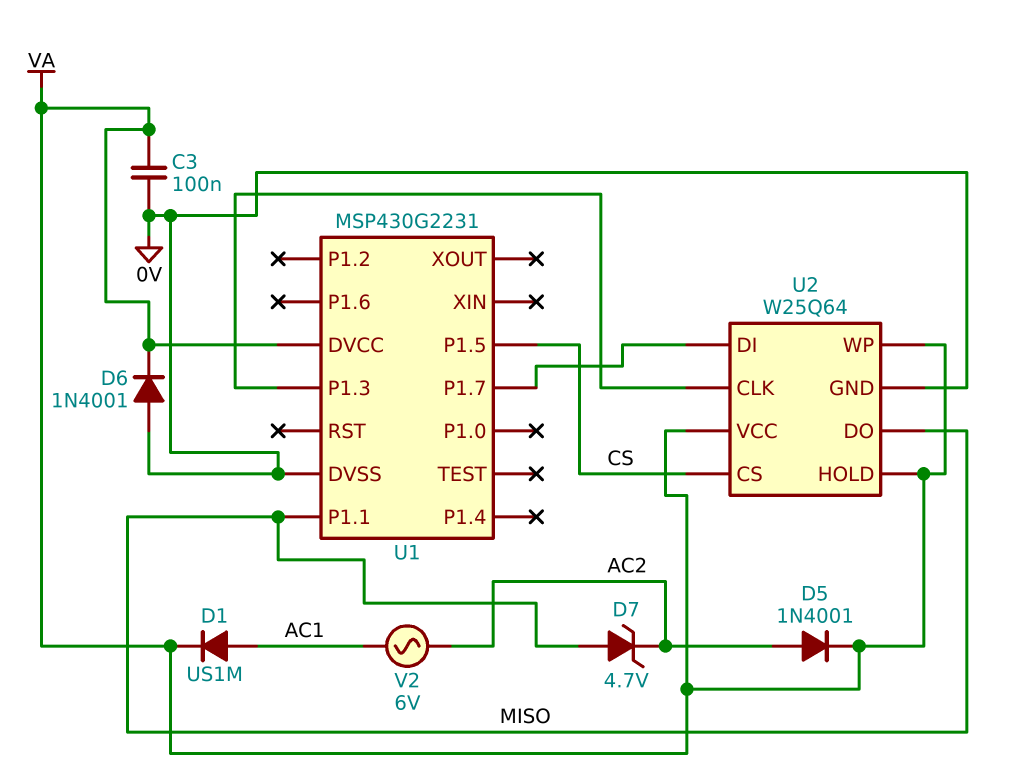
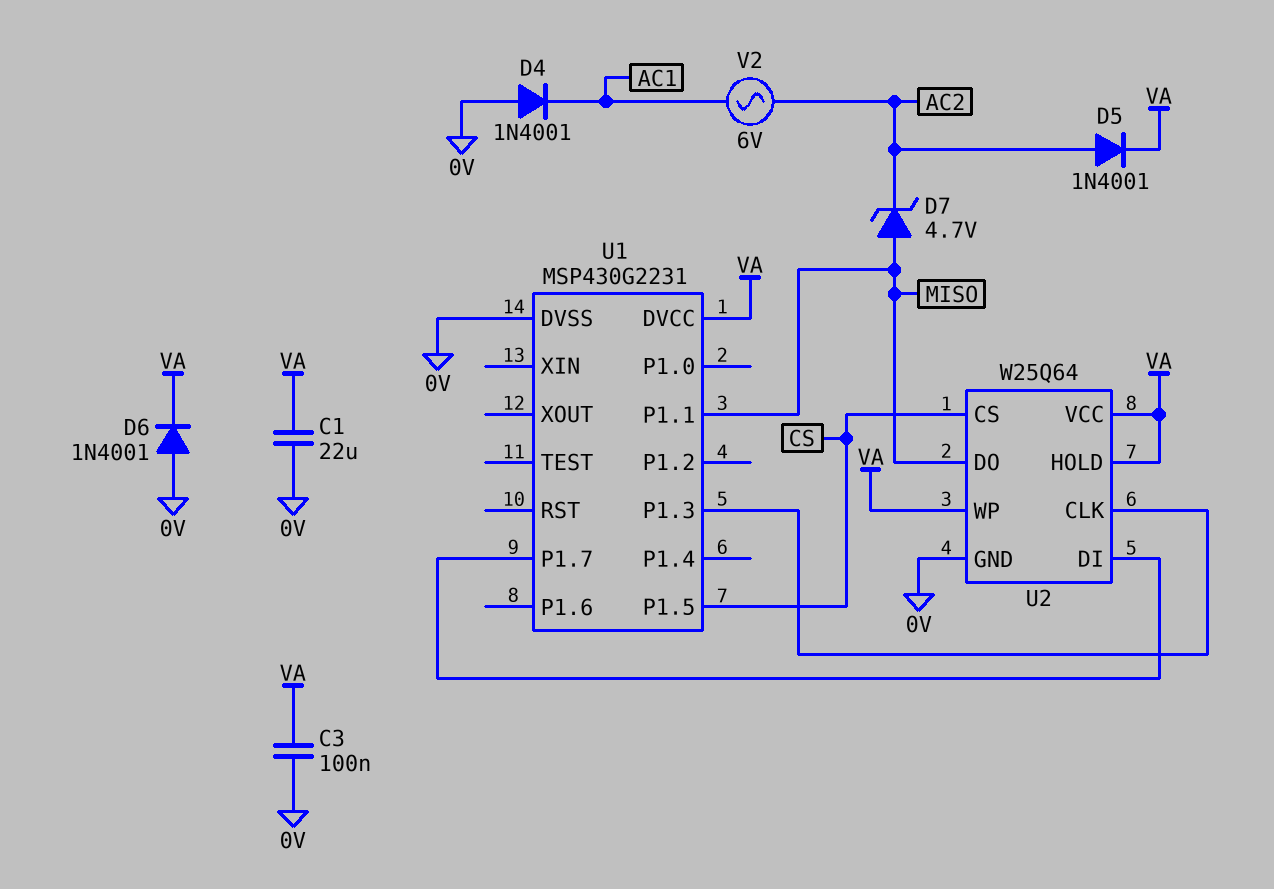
C1: none -> 22uF (0V, VA)
D1: diode US1M (A AC1, K VA) -> none
D4: none -> diode 1N4001 (A 0V, K AC1)

